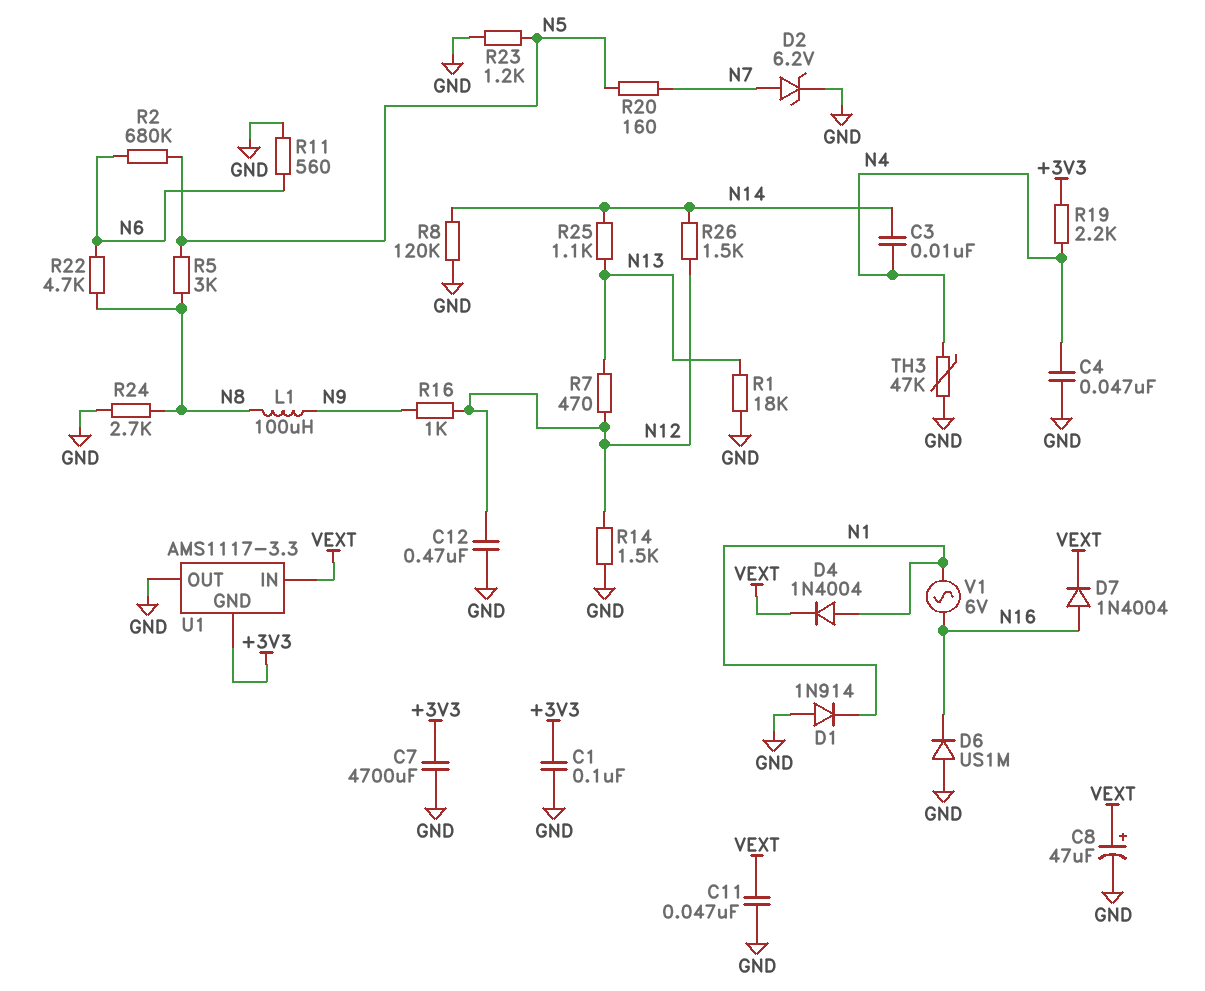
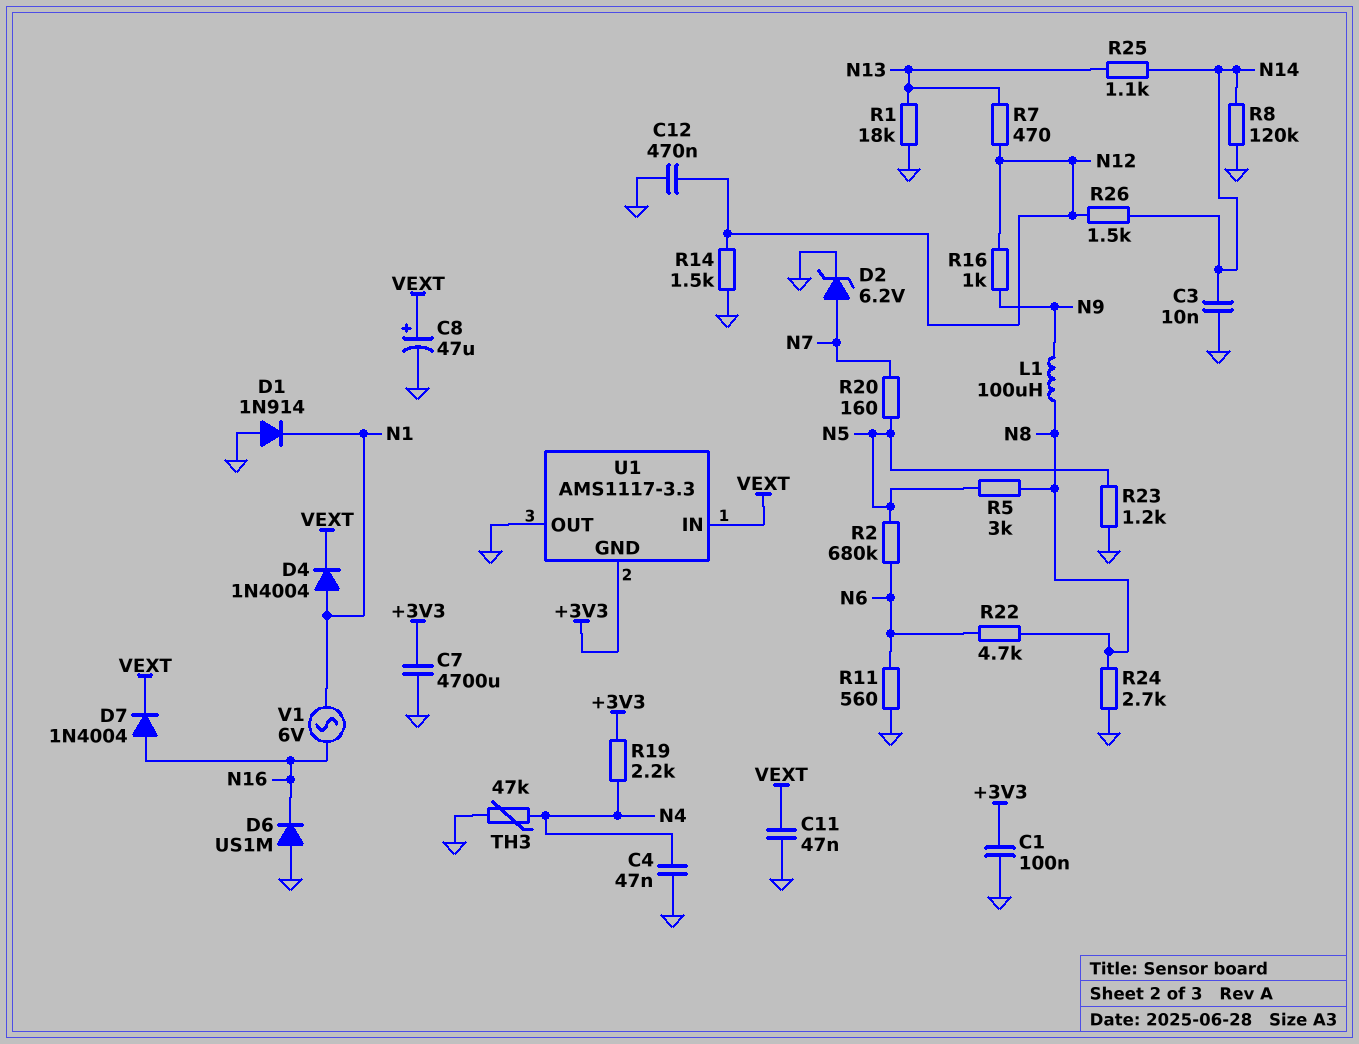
C3: 10nF (N4, N14) -> 10nF (GND, N14)

